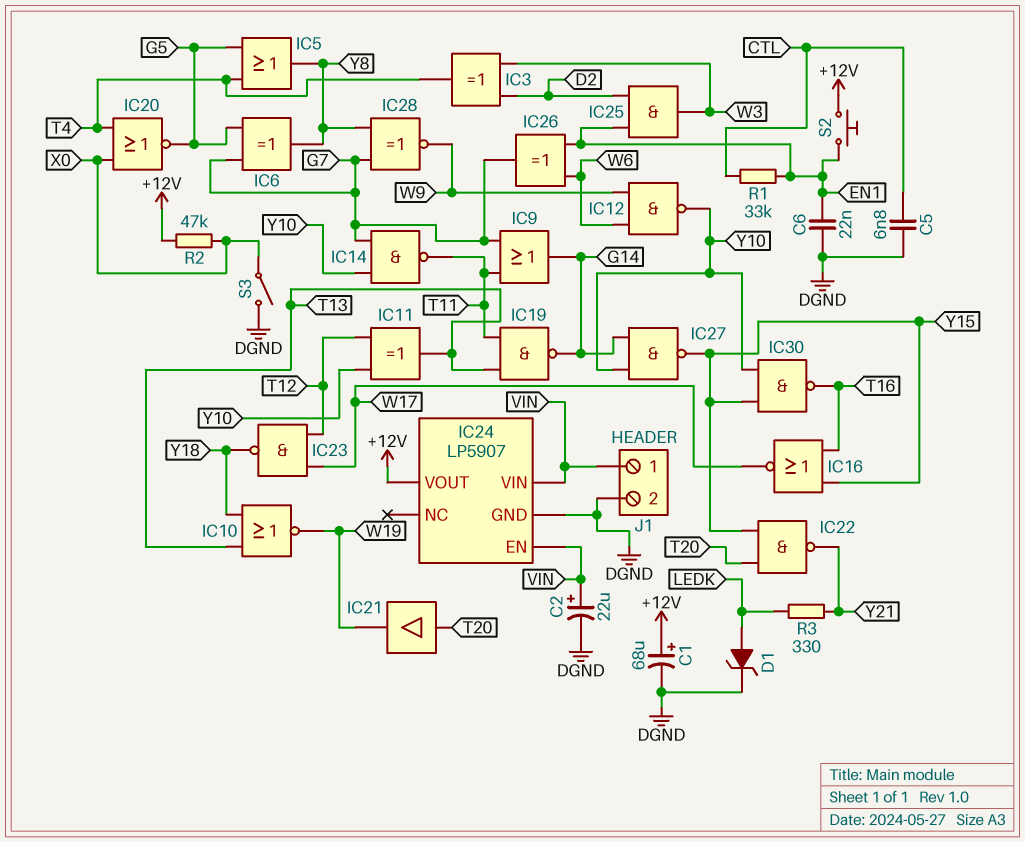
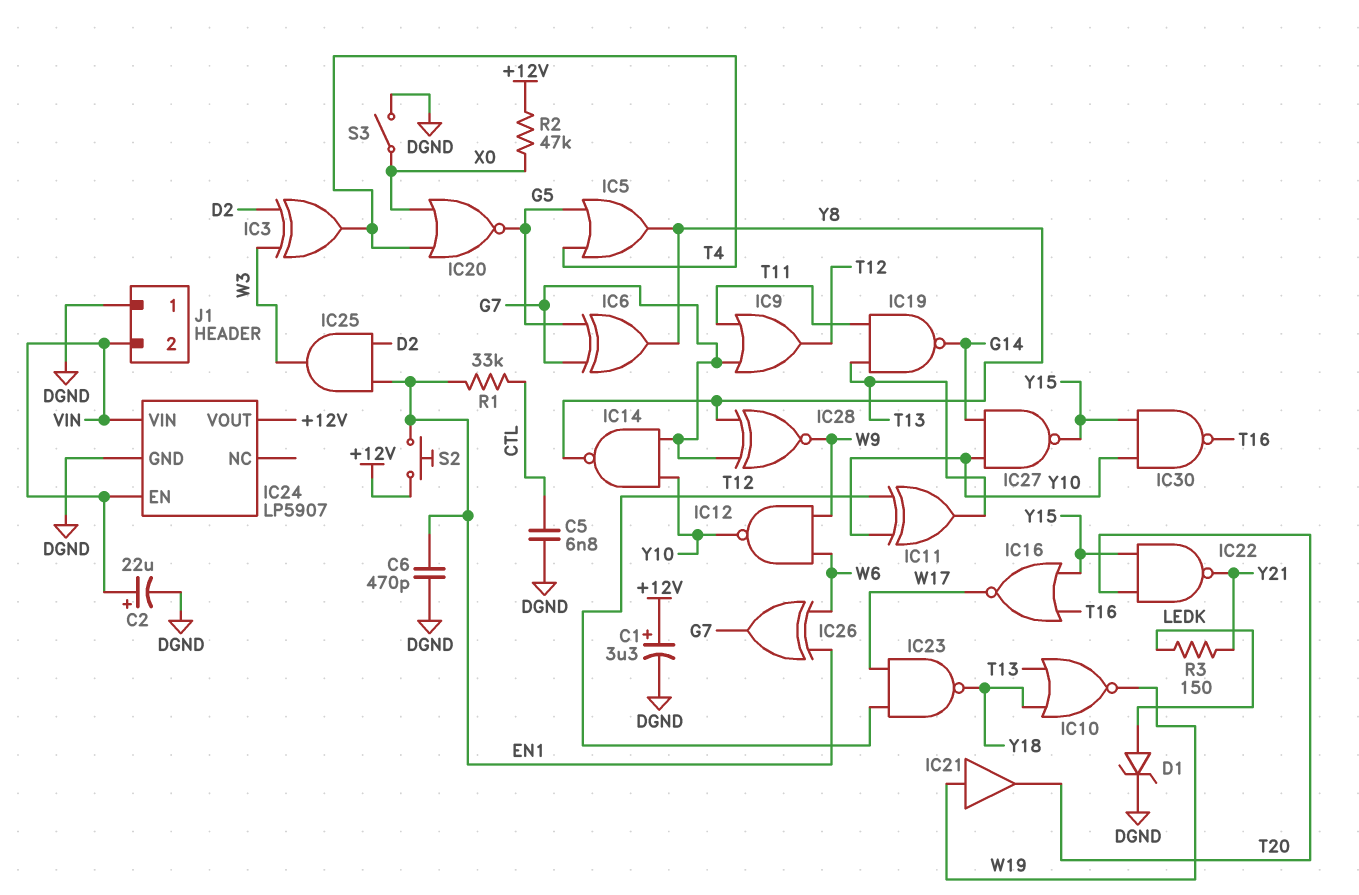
C1: 68uF (plus +12V, minus DGND) -> 3.3uF (plus +12V, minus DGND)
C6: 22nF (DGND, EN1) -> 470pF (DGND, EN1)
IC9: OR (in G7, in T11, out G14) -> OR (in G7, in T11, out T12)
IC14: NAND (in G7, in Y10, out T11) -> NAND (in G7, in Y10, out Y8)
IC21: buffer (in T20, out W19) -> buffer (in W19, out T20)
J1 pin 1: VIN -> DGND
J1 pin 2: DGND -> VIN
R3: 330 (LEDK, Y21) -> 150 (LEDK, Y21)

